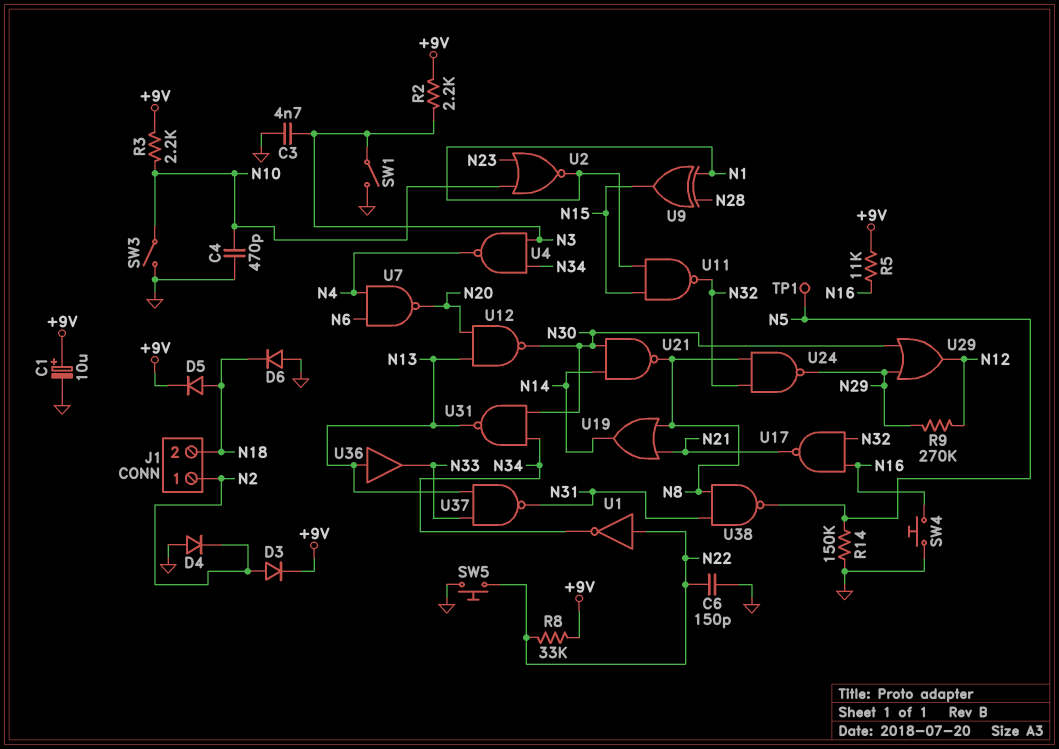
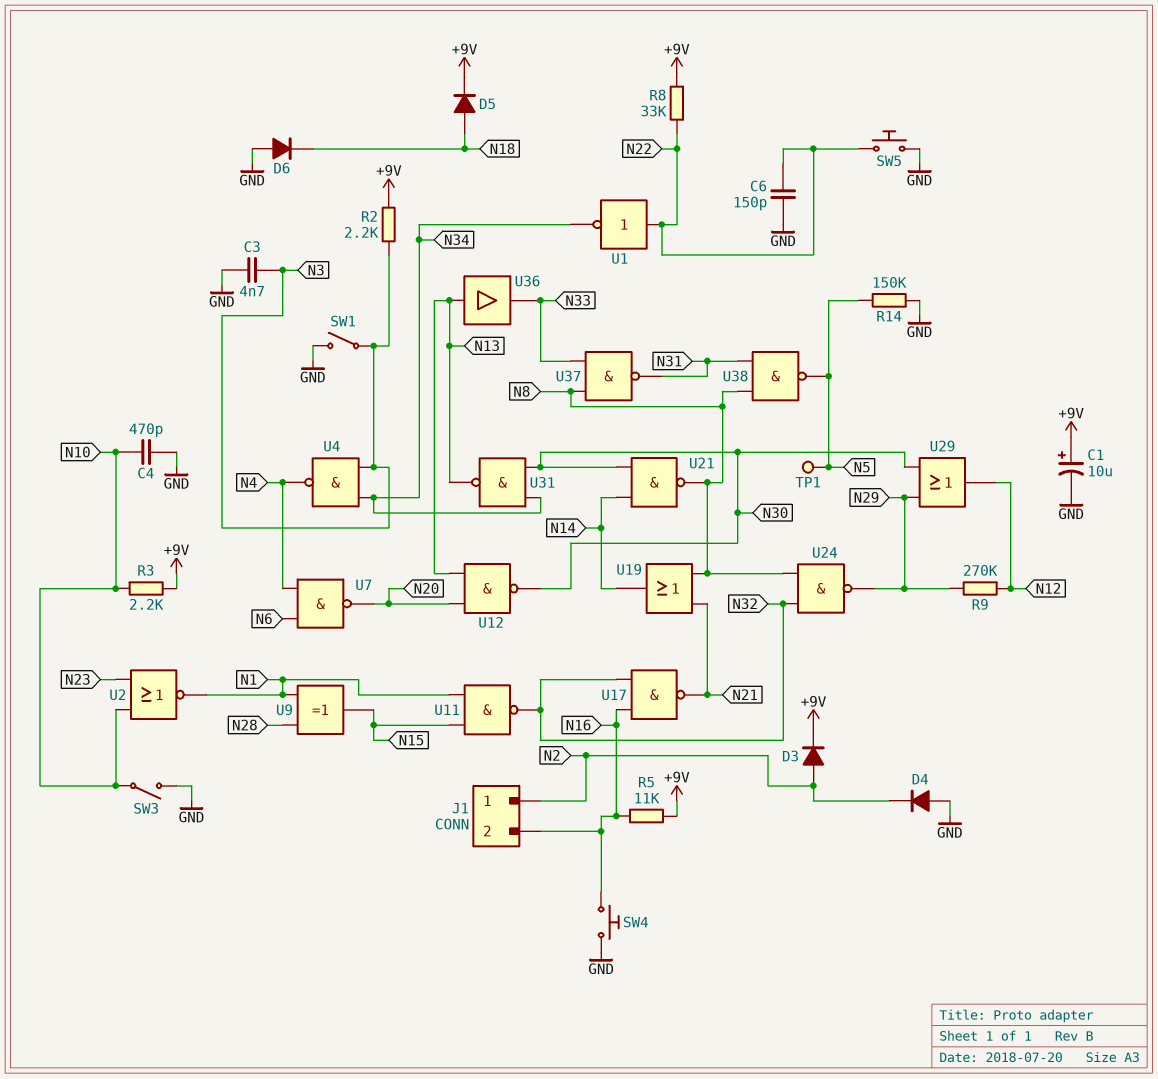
J1 pin 2: N18 -> N16
U37: NAND (in N13, in N33, out N31) -> NAND (in N8, in N33, out N31)

